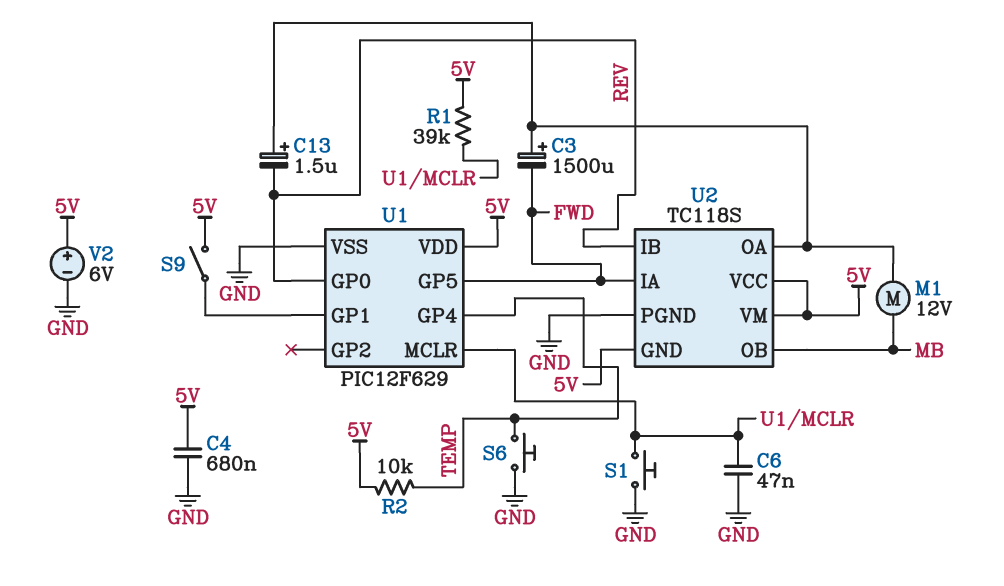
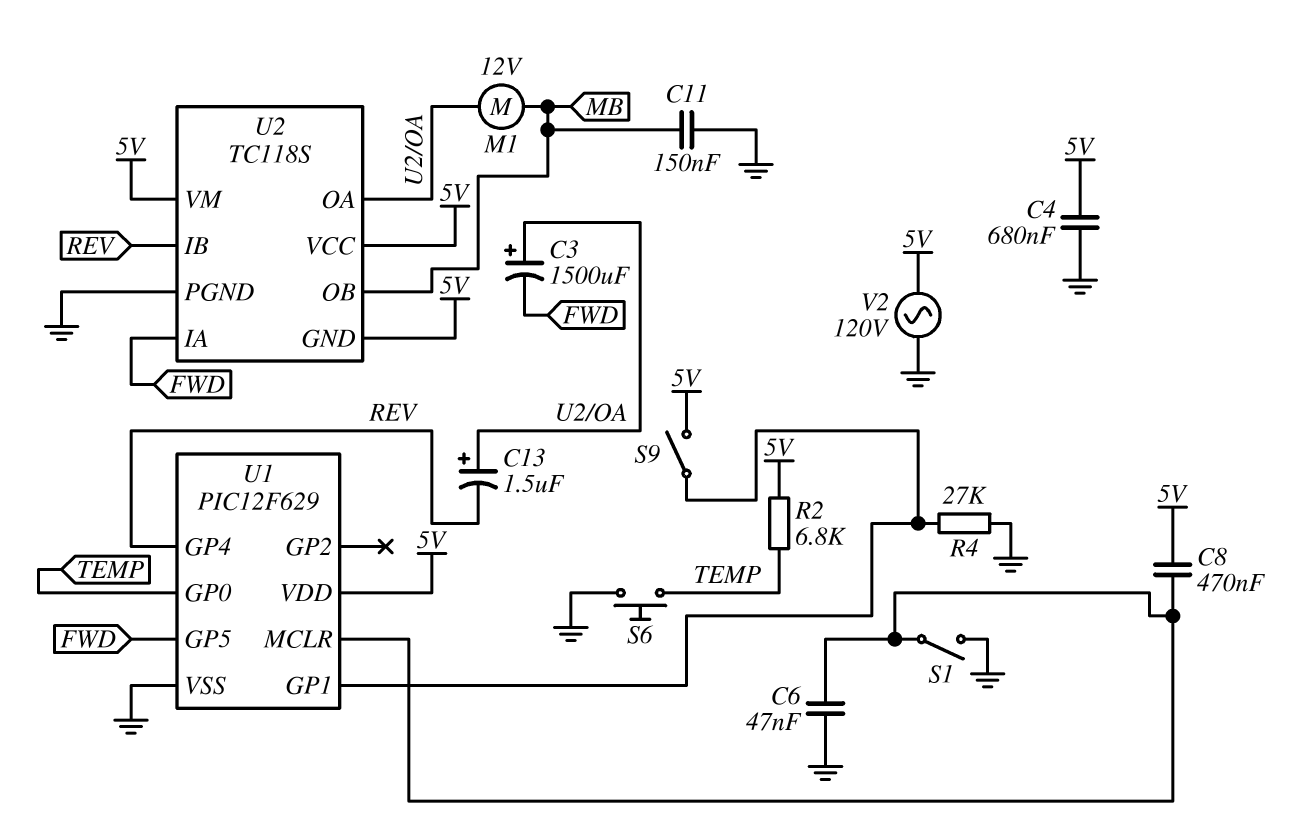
C8: none -> 470nF (5V, U1/MCLR)
C11: none -> 150nF (GND, MB)
R1: 39k (5V, U1/MCLR) -> none
R2: 10k (5V, TEMP) -> 6.8k (5V, TEMP)
R4: none -> 27k (GND, U1/GP1)
S1: button (GND, U1/MCLR) -> switch (GND, U1/MCLR)
U1 pin GP0: REV -> TEMP
U1 pin GP4: TEMP -> REV
V2: 6V (plus 5V, minus GND) -> AC 120V (5V, GND)

